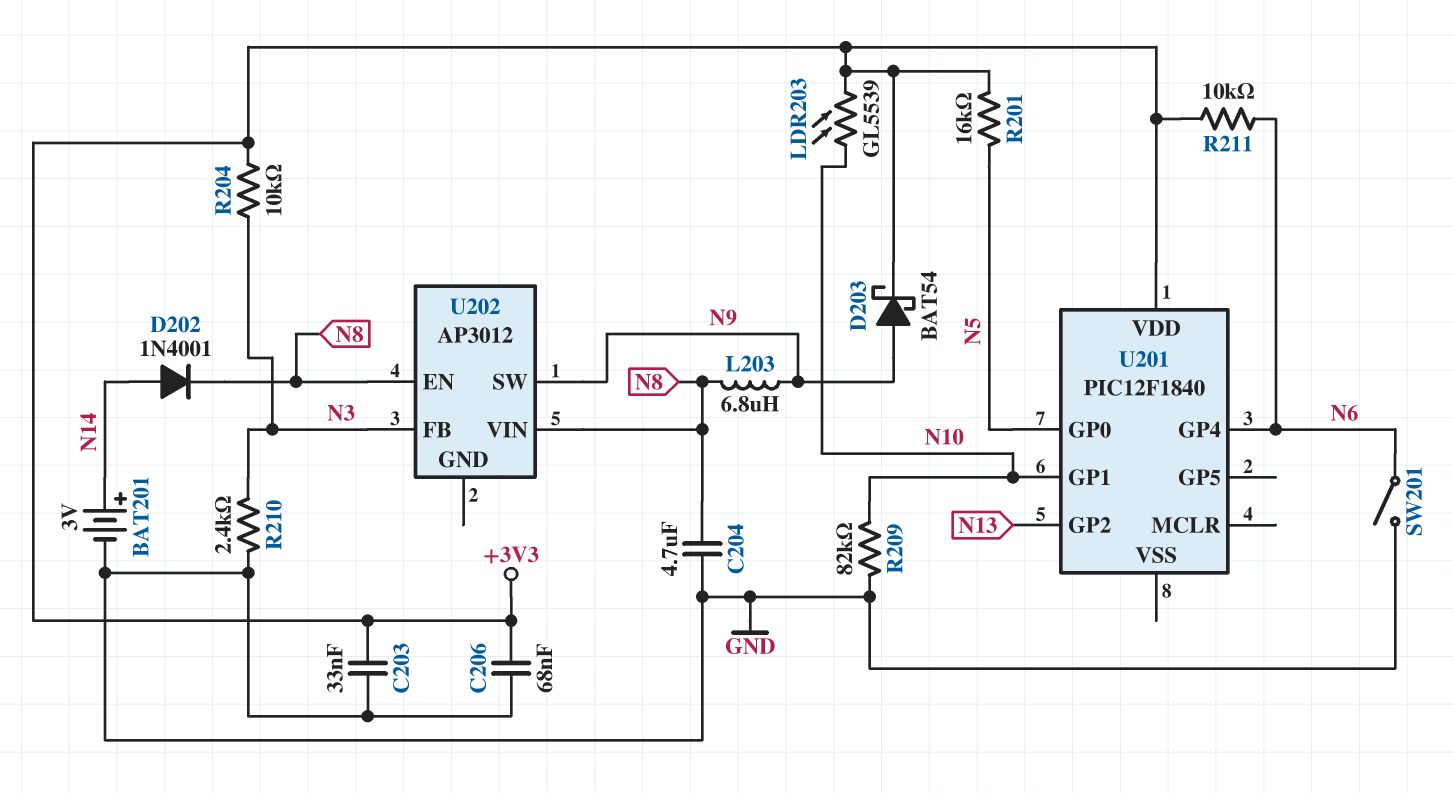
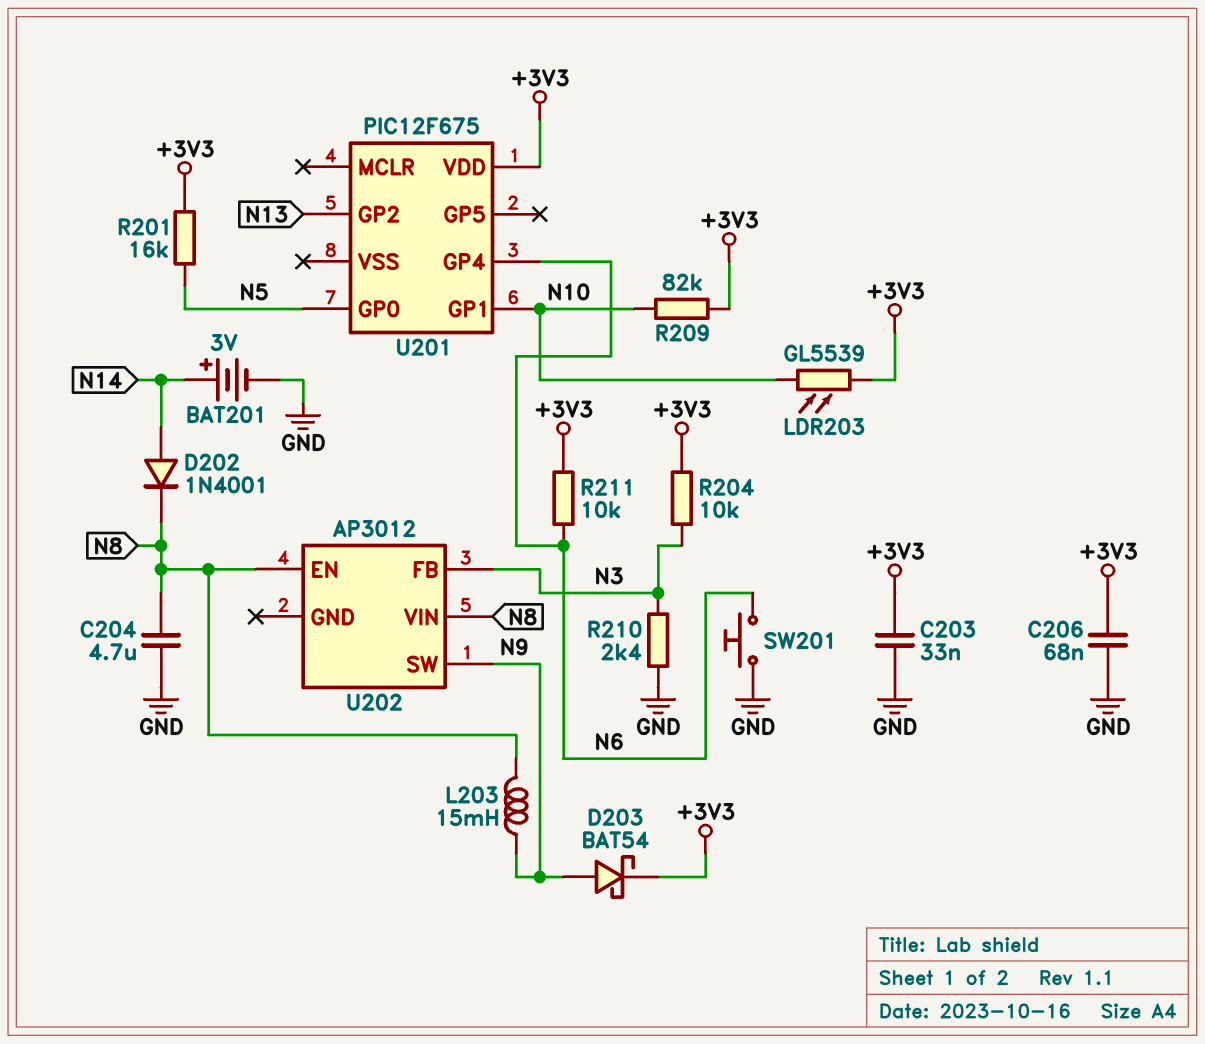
L203: 6.8uH (N8, N9) -> 15mH (N8, N9)
R209: 82k (GND, N10) -> 82k (+3V3, N10)
SW201: switch (GND, N6) -> button (GND, N6)
U201: PIC12F1840 -> PIC12F675

